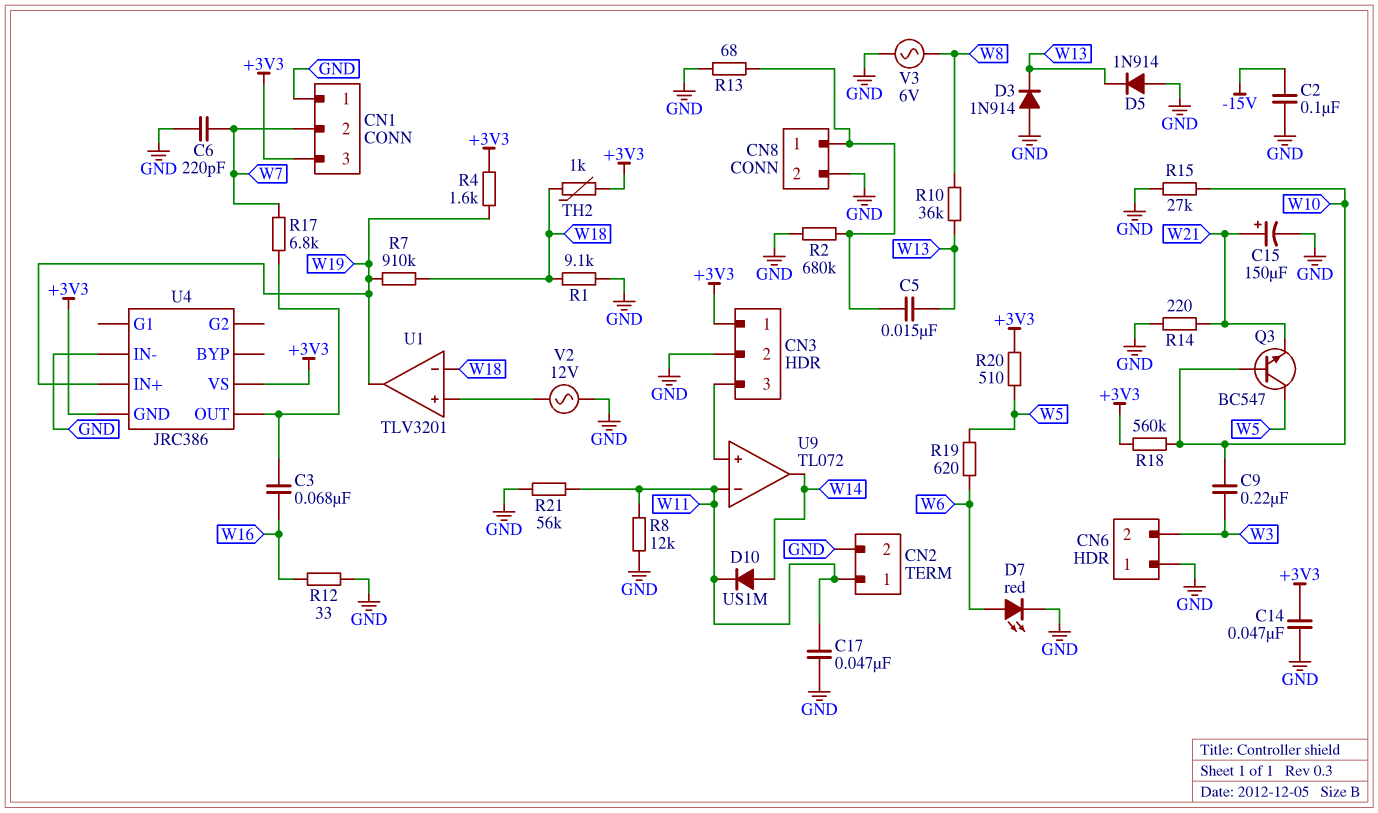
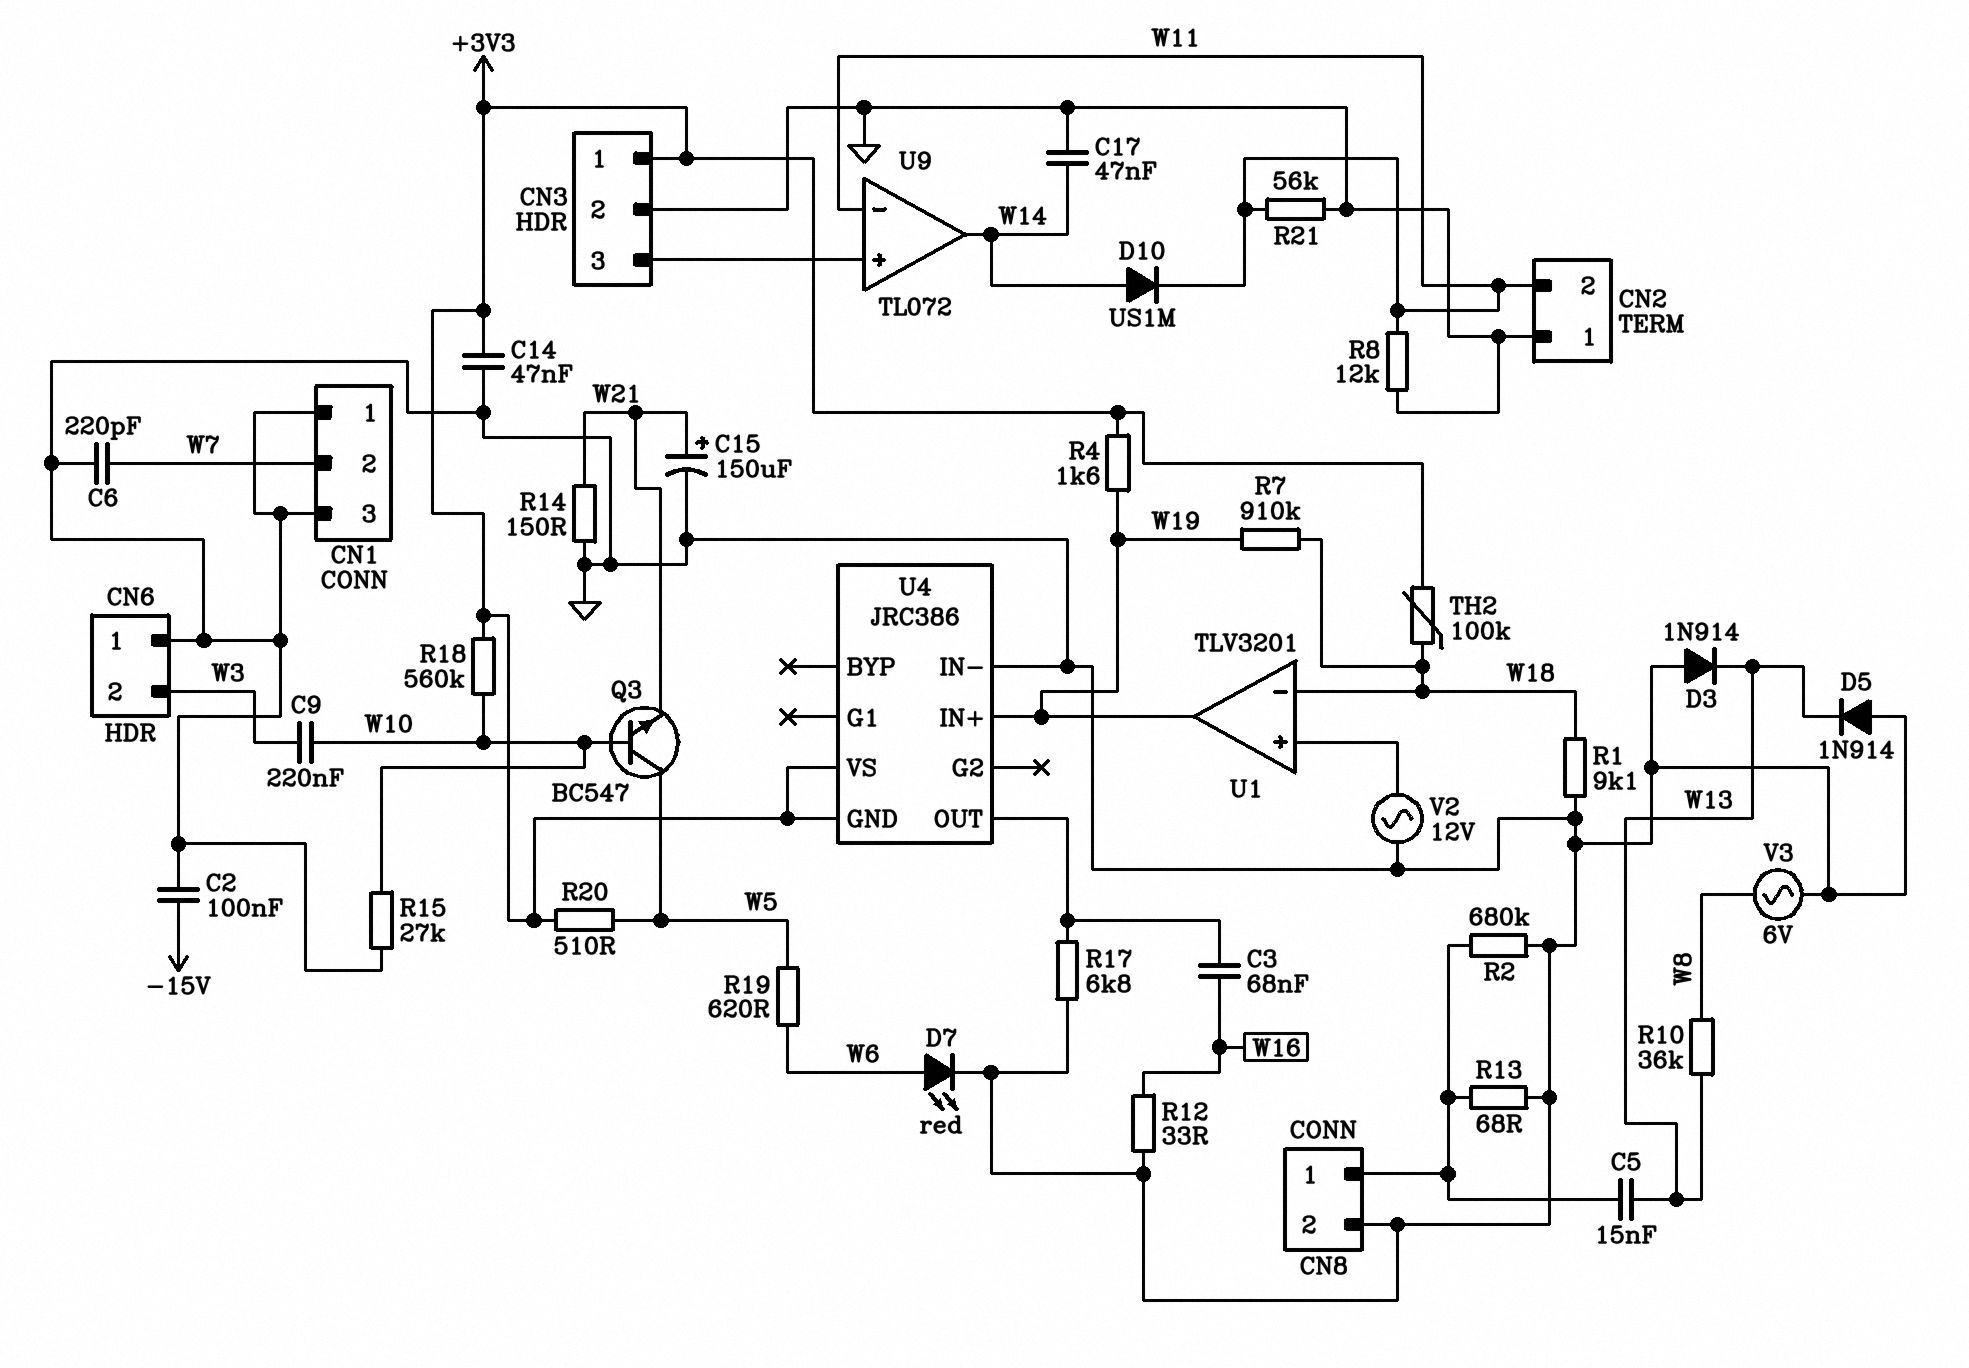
C17: 47nF (GND, W11) -> 47nF (GND, W14)
CN1 pin 3: +3V3 -> GND
CN2 pin 1: W11 -> GND
CN2 pin 2: GND -> W11
R14: 220 (GND, W21) -> 150 (GND, W21)
R17: 6.8k (U4/OUT, W7) -> 6.8k (GND, U4/OUT)
TH2: 1k (+3V3, W18) -> 100k (+3V3, W18)

